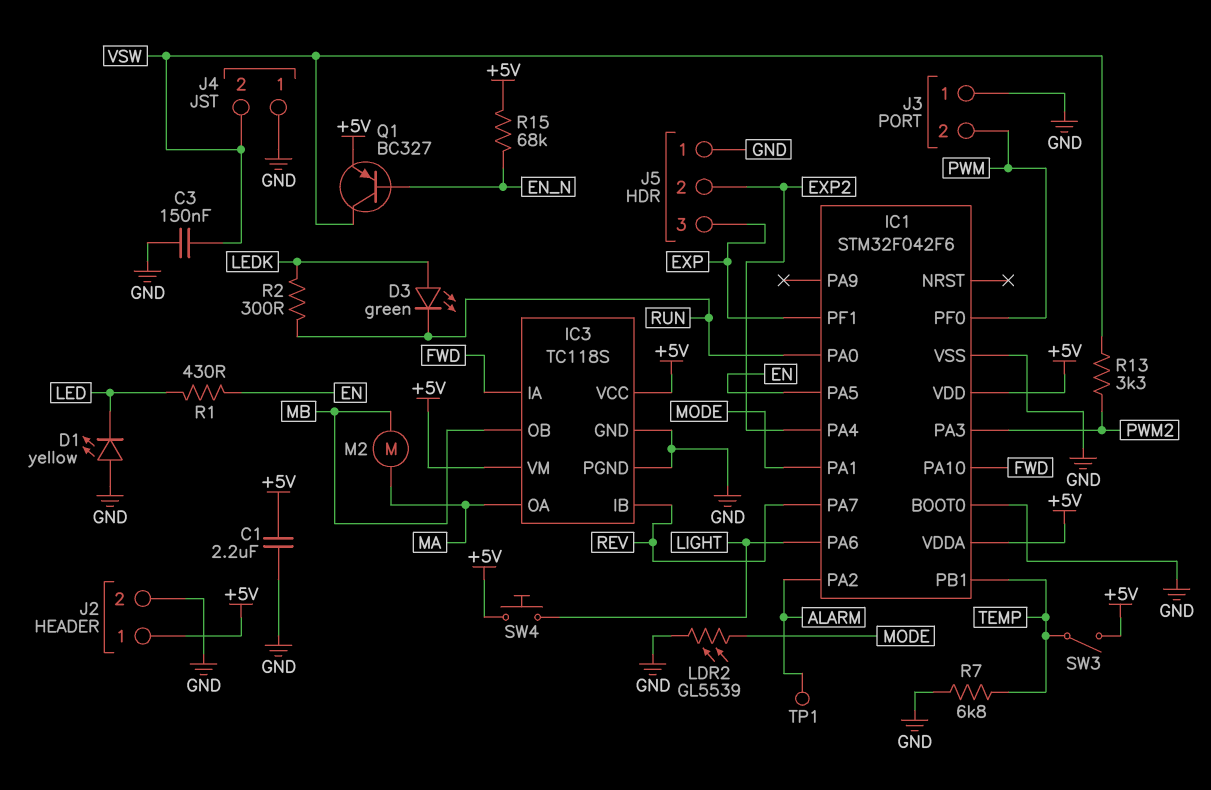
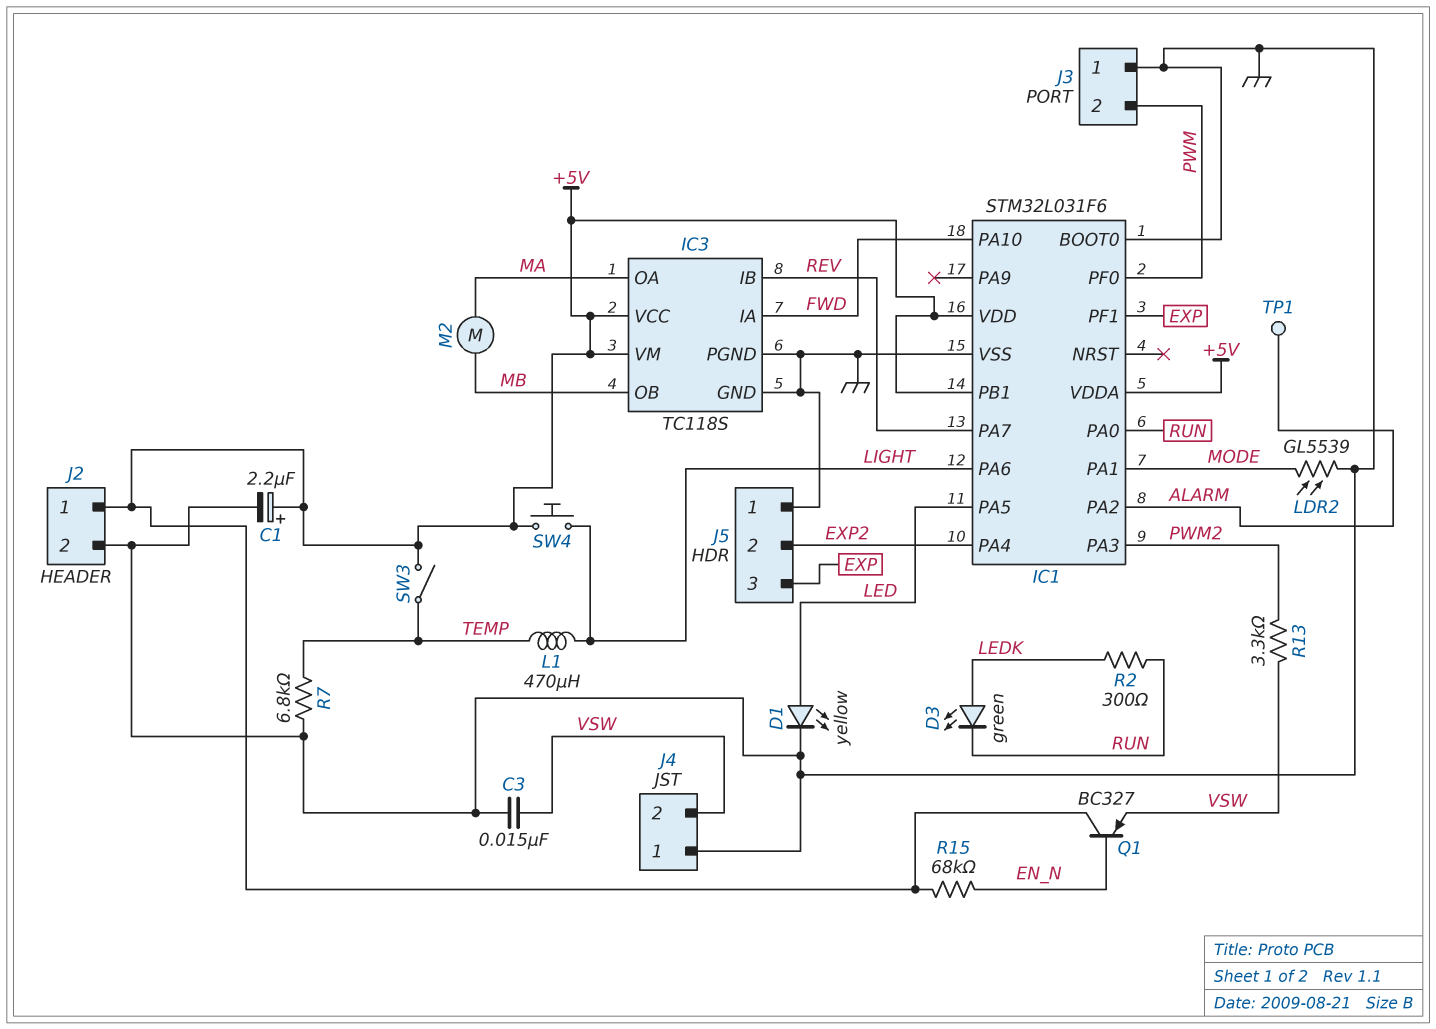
C1: 2.2uF (+5V, GND) -> 2.2uF (plus +5V, minus GND)
C3: 150nF (GND, VSW) -> 15nF (GND, VSW)
D1: LED yellow (A GND, K LED) -> LED yellow (A LED, K GND)
IC1: STM32F042F6 -> STM32L031F6
IC1 pin PA5: EN -> LED
IC1 pin PB1: TEMP -> +5V
L1: none -> 470uH (LIGHT, TEMP)
Q1: PNP BC327 (B EN_N, C VSW, E +5V) -> PNP BC327 (B EN_N, C +5V, E VSW)
R1: 430 (EN, LED) -> none

